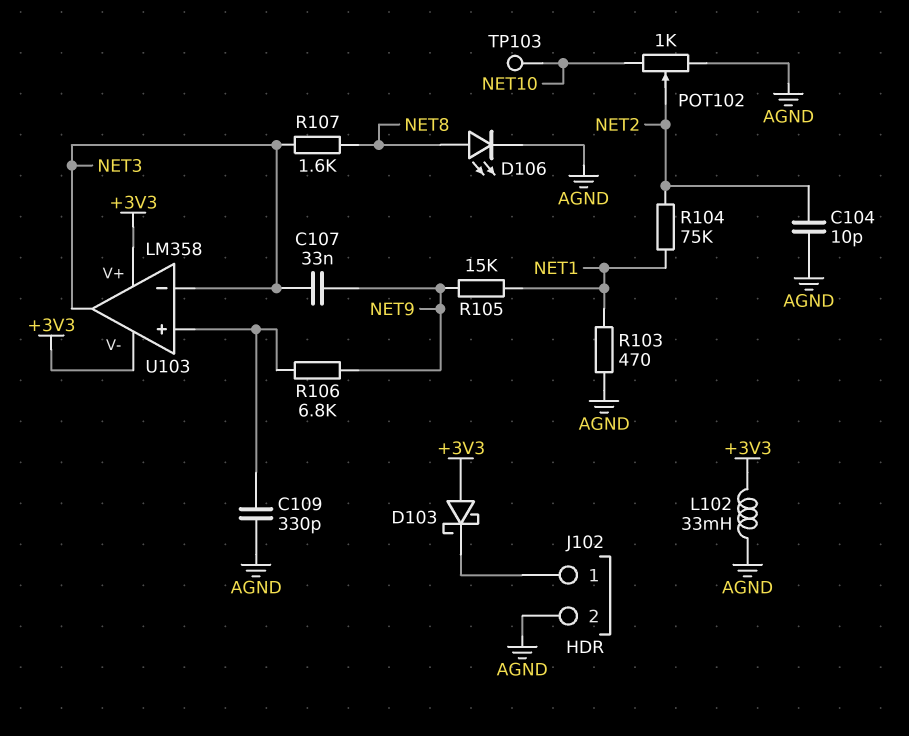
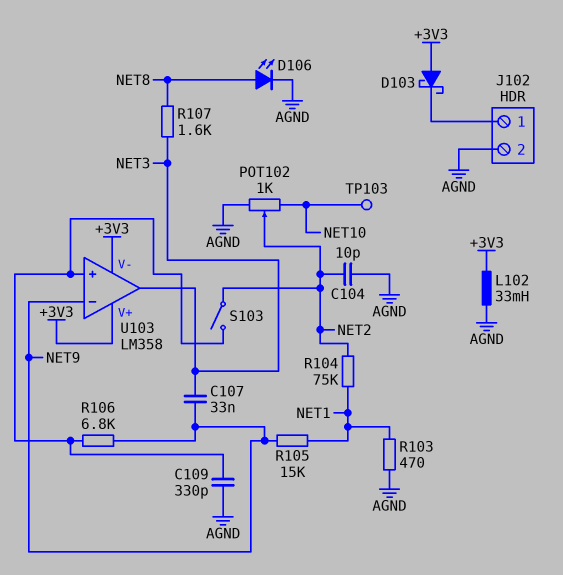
S103: none -> switch (NET2, U103/in+)
U103 pin in-: NET3 -> NET9

